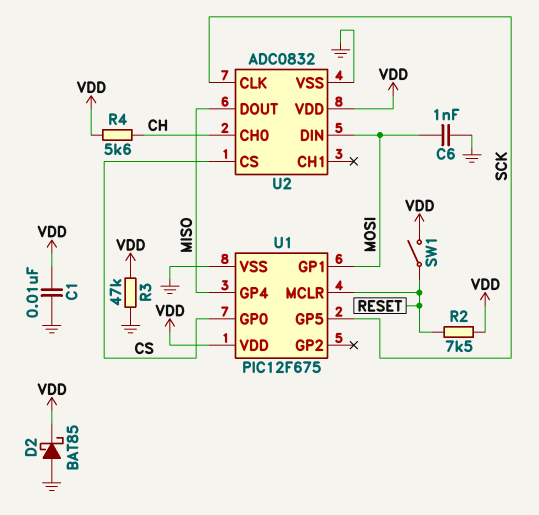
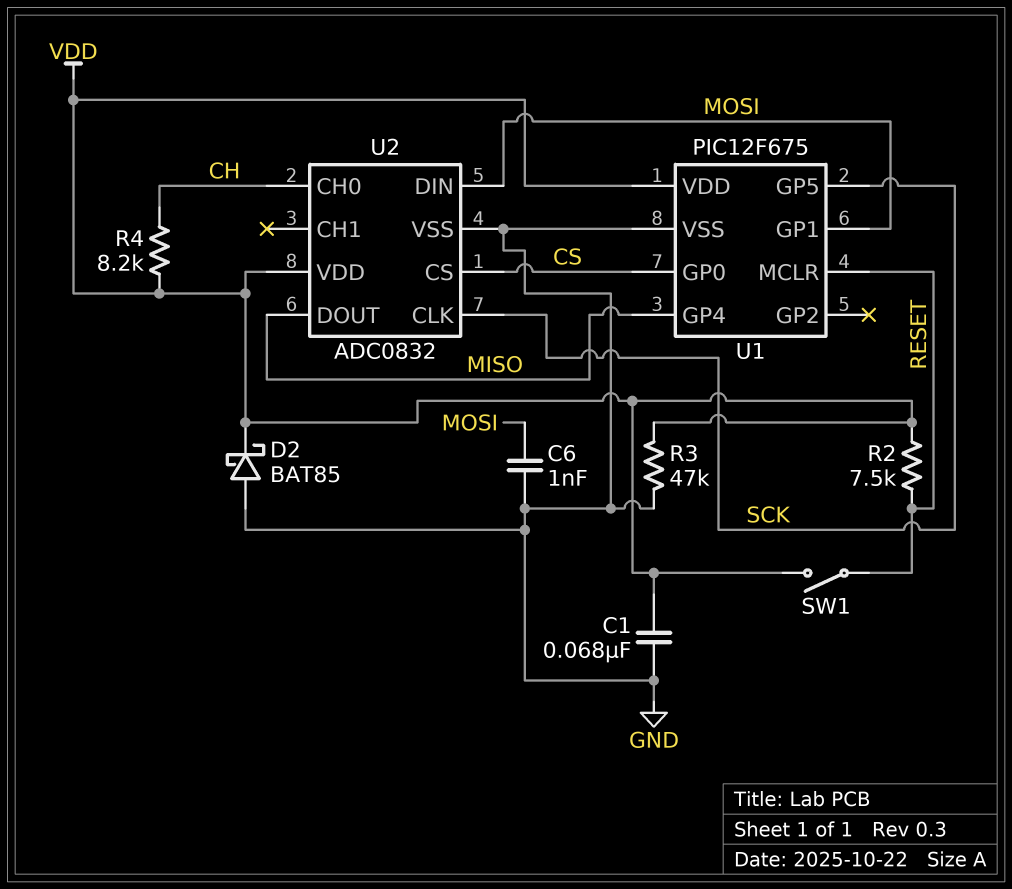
C1: 10nF (GND, VDD) -> 68nF (GND, VDD)
R4: 5.6k (CH, VDD) -> 8.2k (CH, VDD)

